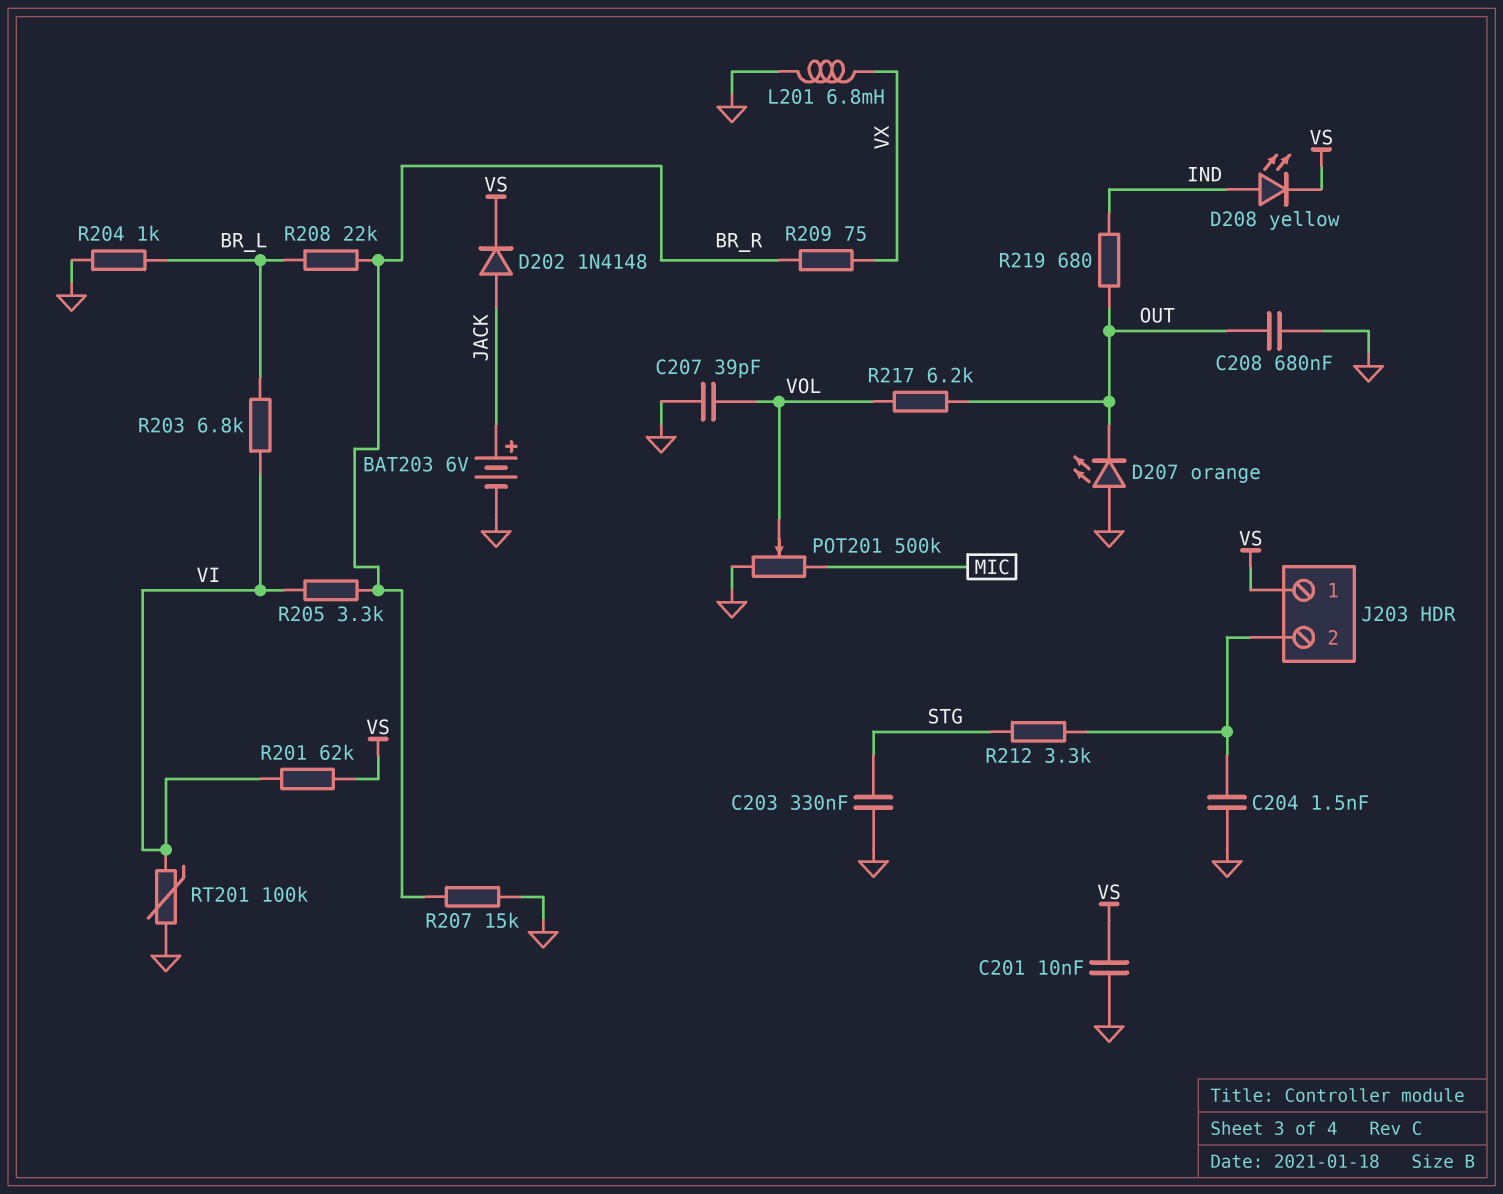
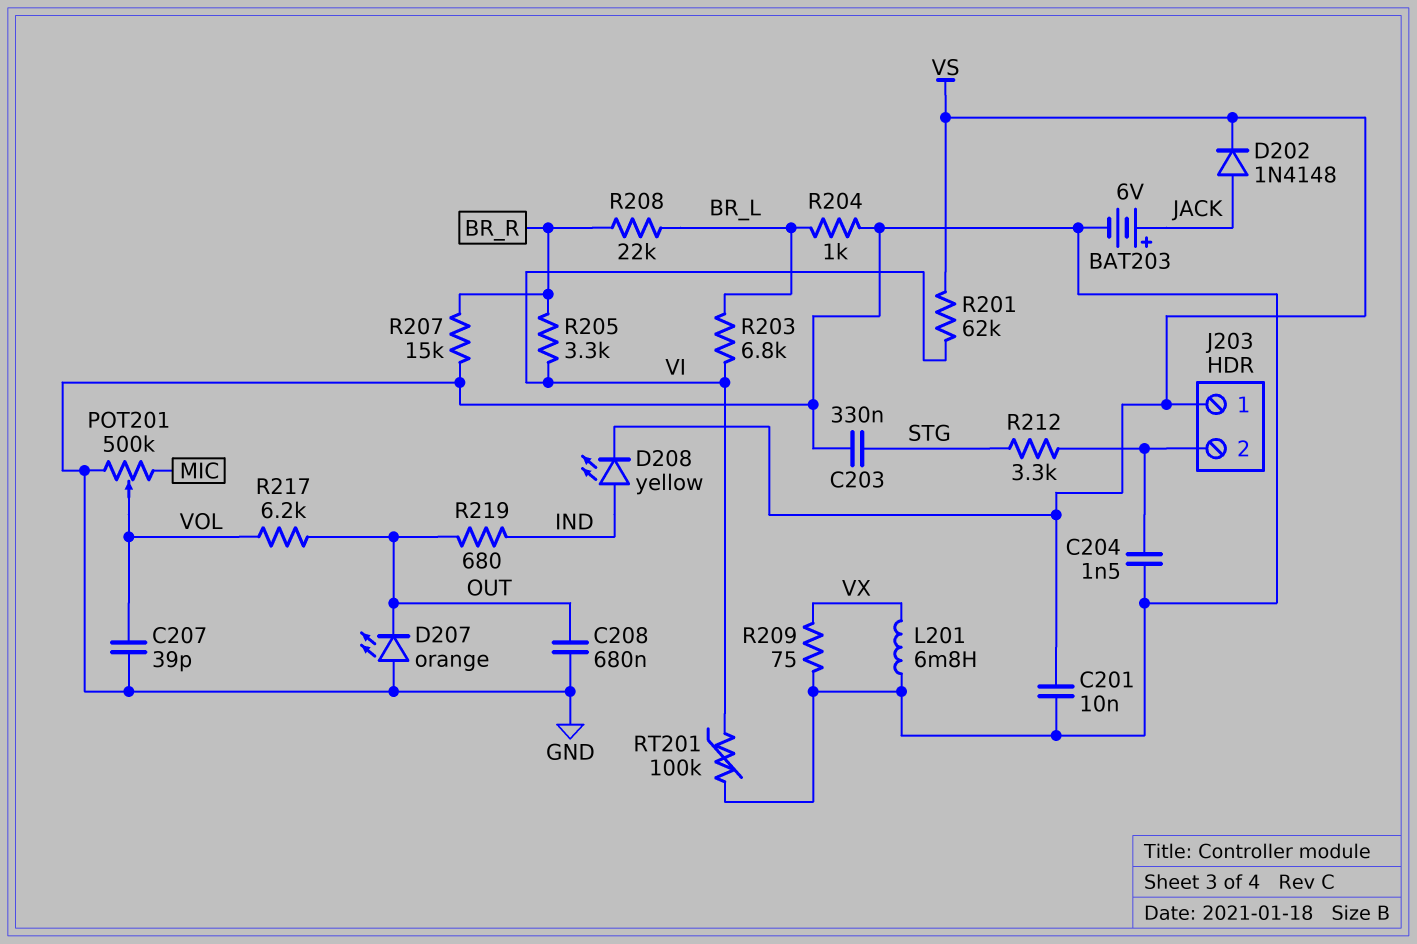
R209: 75 (BR_R, VX) -> 75 (GND, VX)

